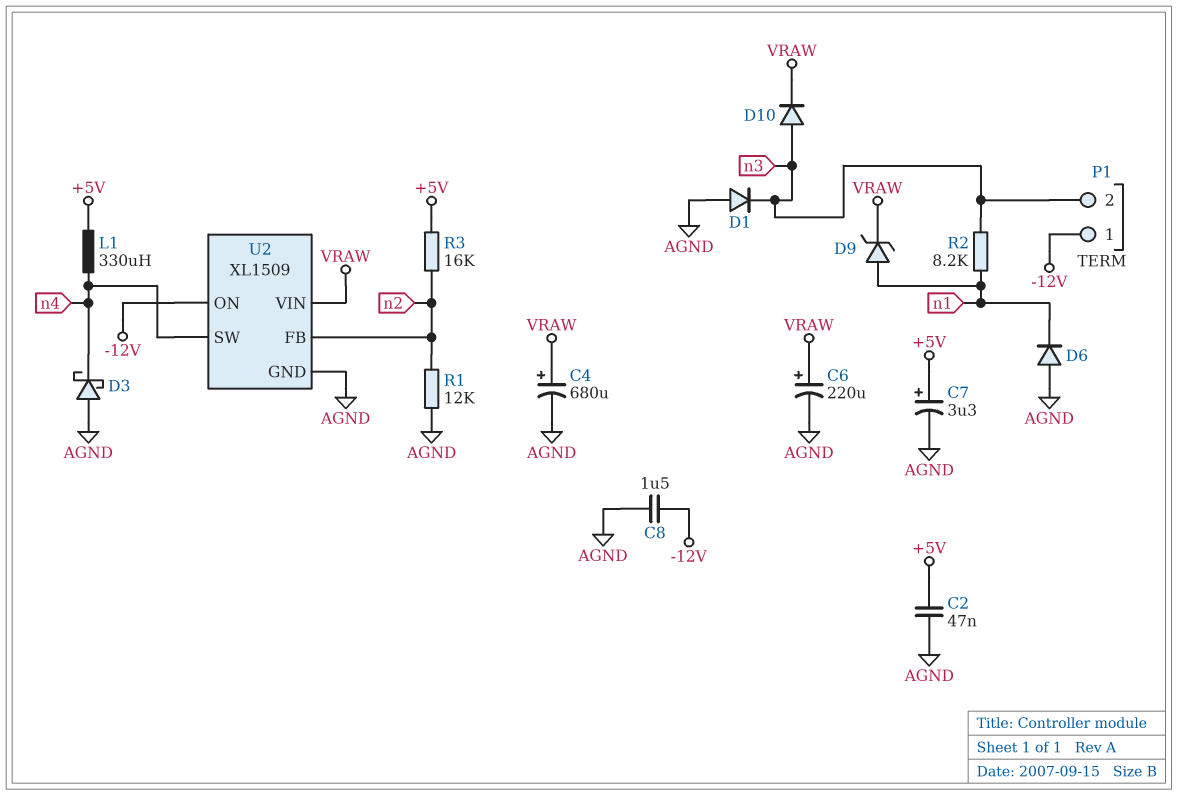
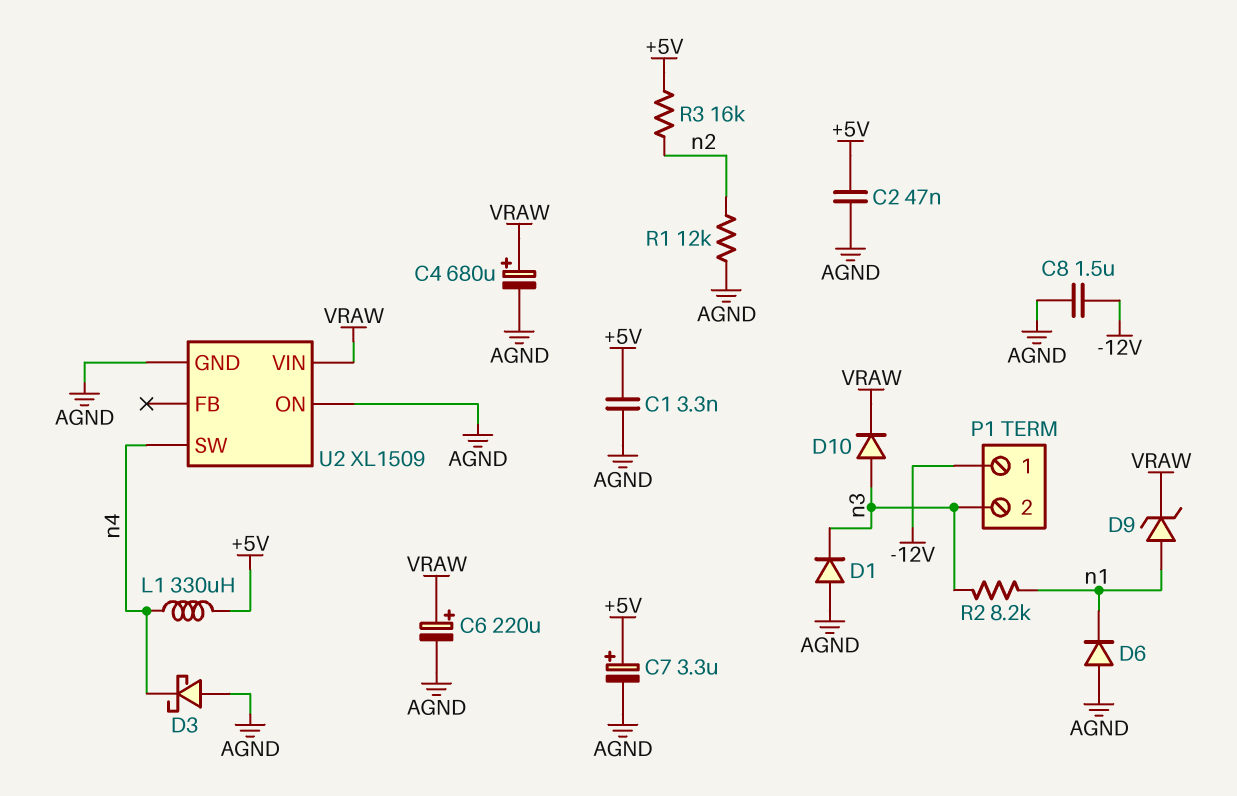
C1: none -> 3.3nF (+5V, AGND)
U2 pin FB: n2 -> none
U2 pin ON: -12V -> AGND

